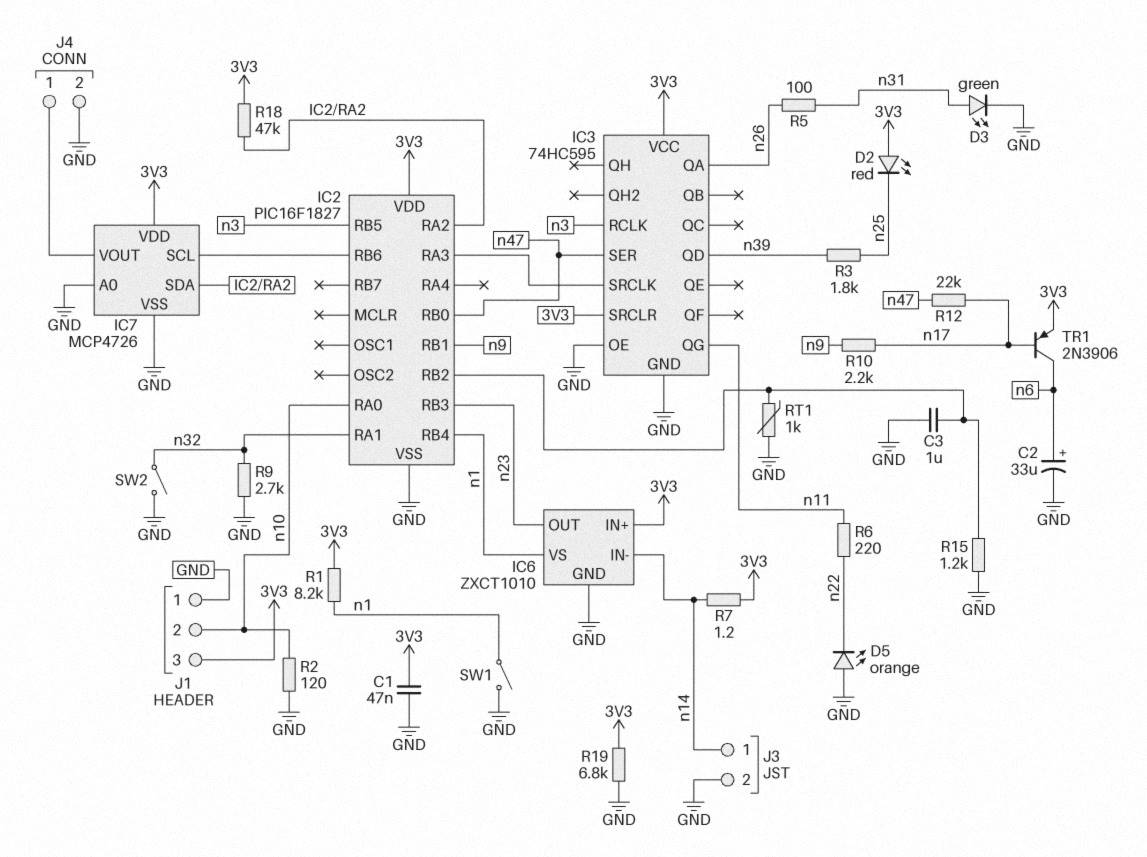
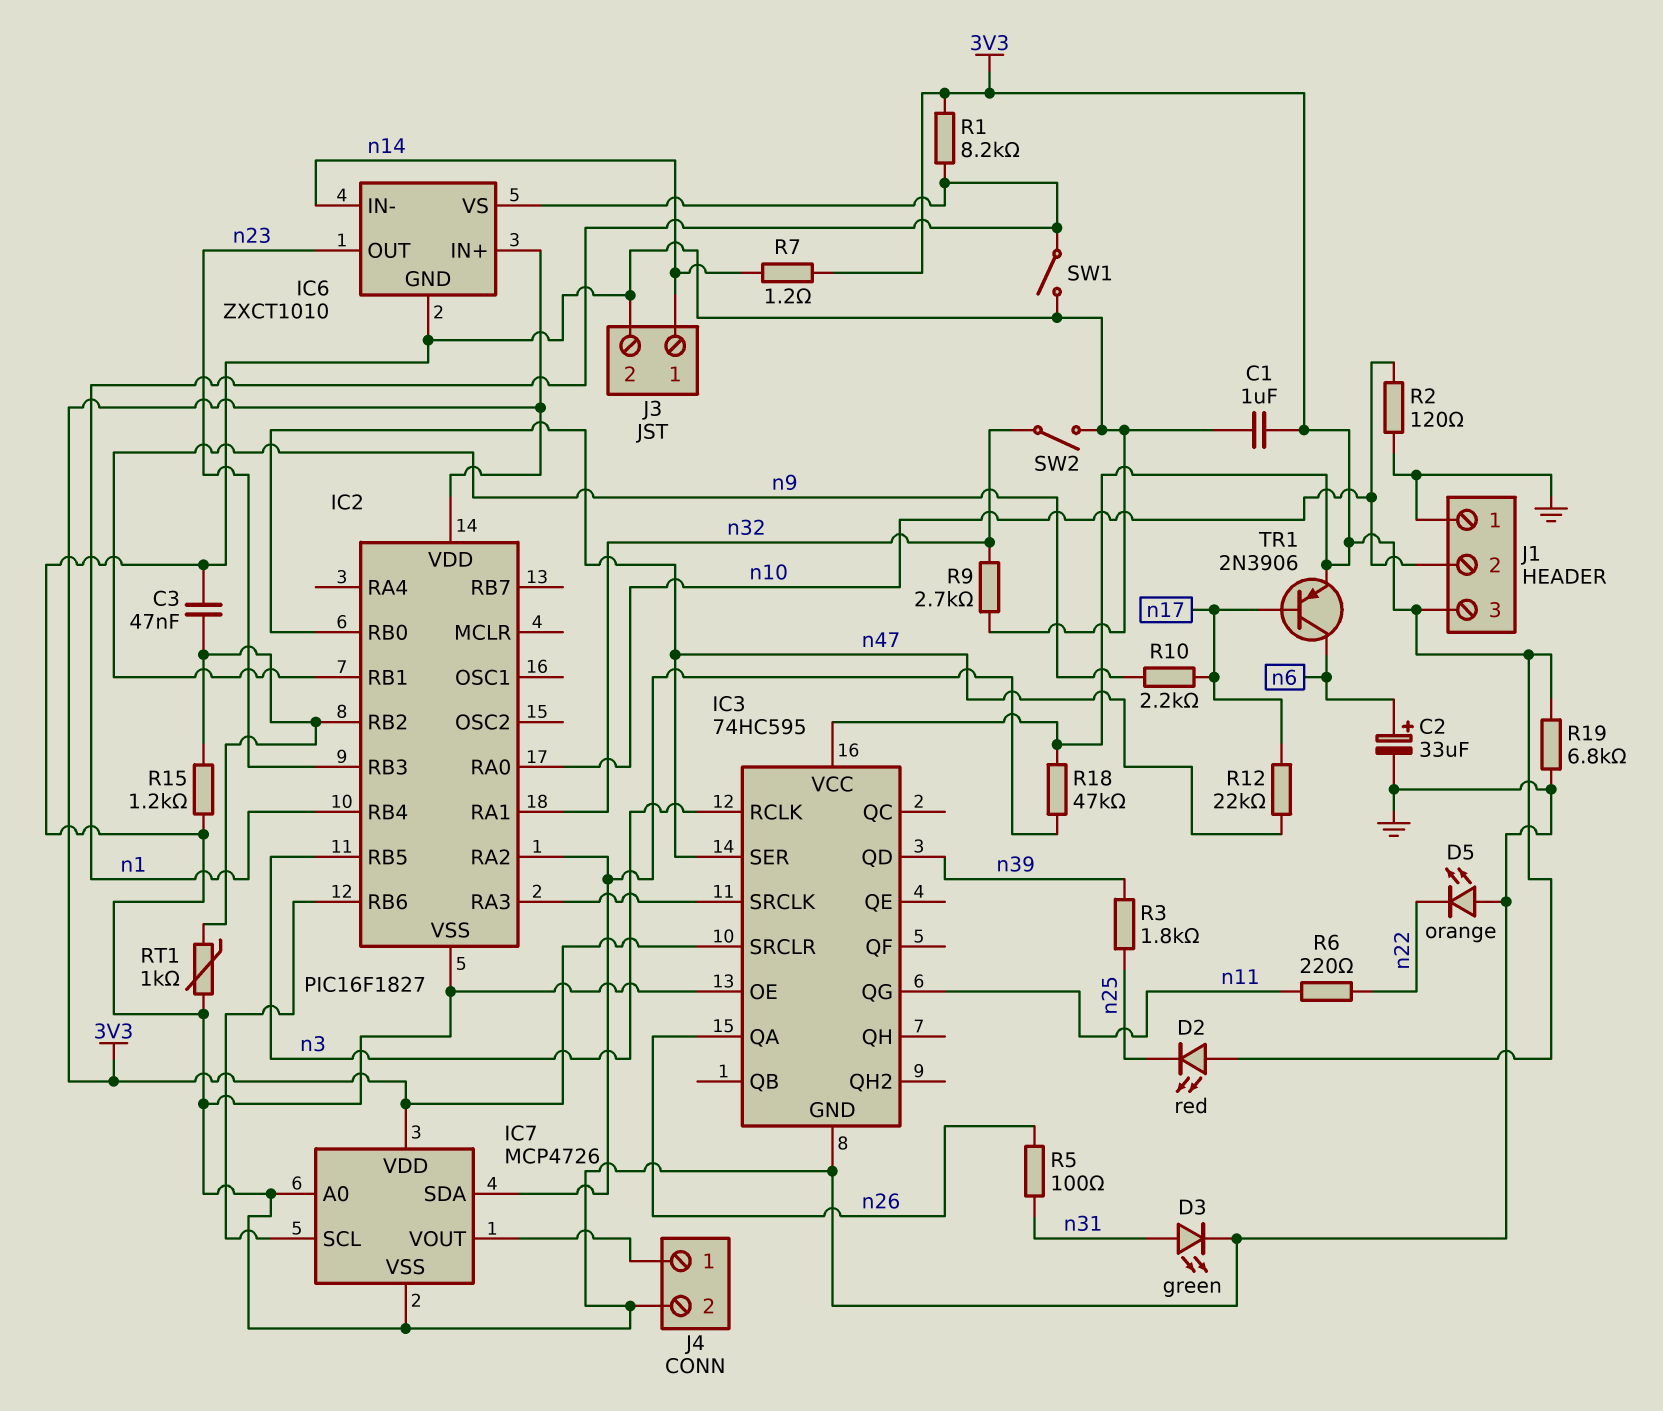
C1: 47nF (3V3, GND) -> 1uF (3V3, GND)
C3: 1uF (GND, IC2/RB2) -> 47nF (GND, IC2/RB2)

